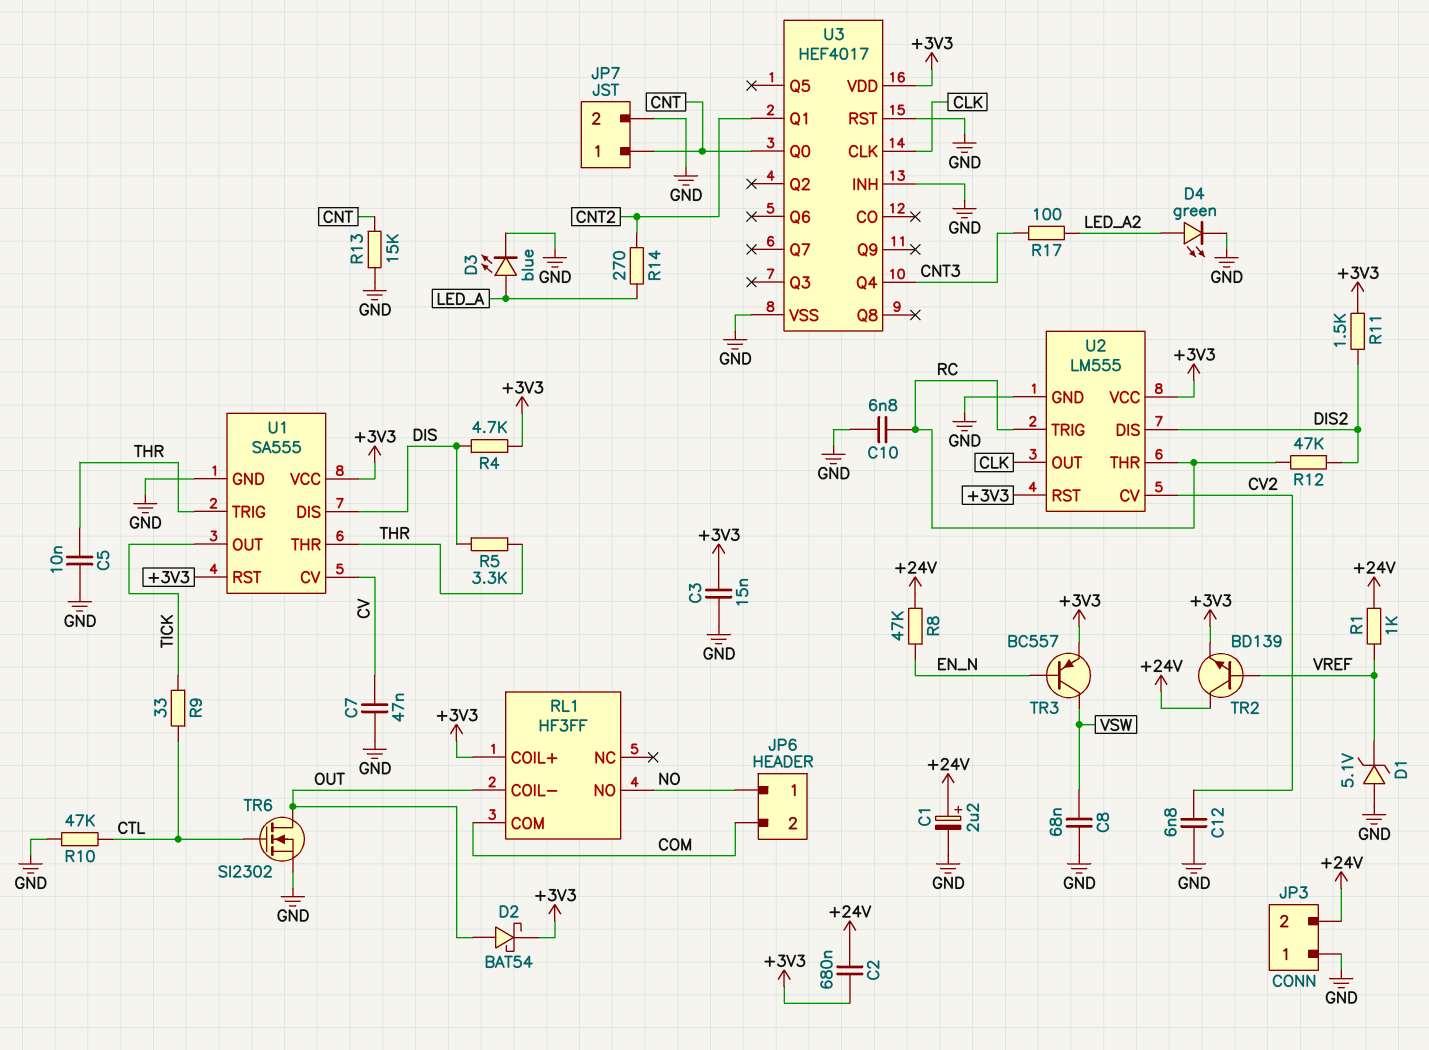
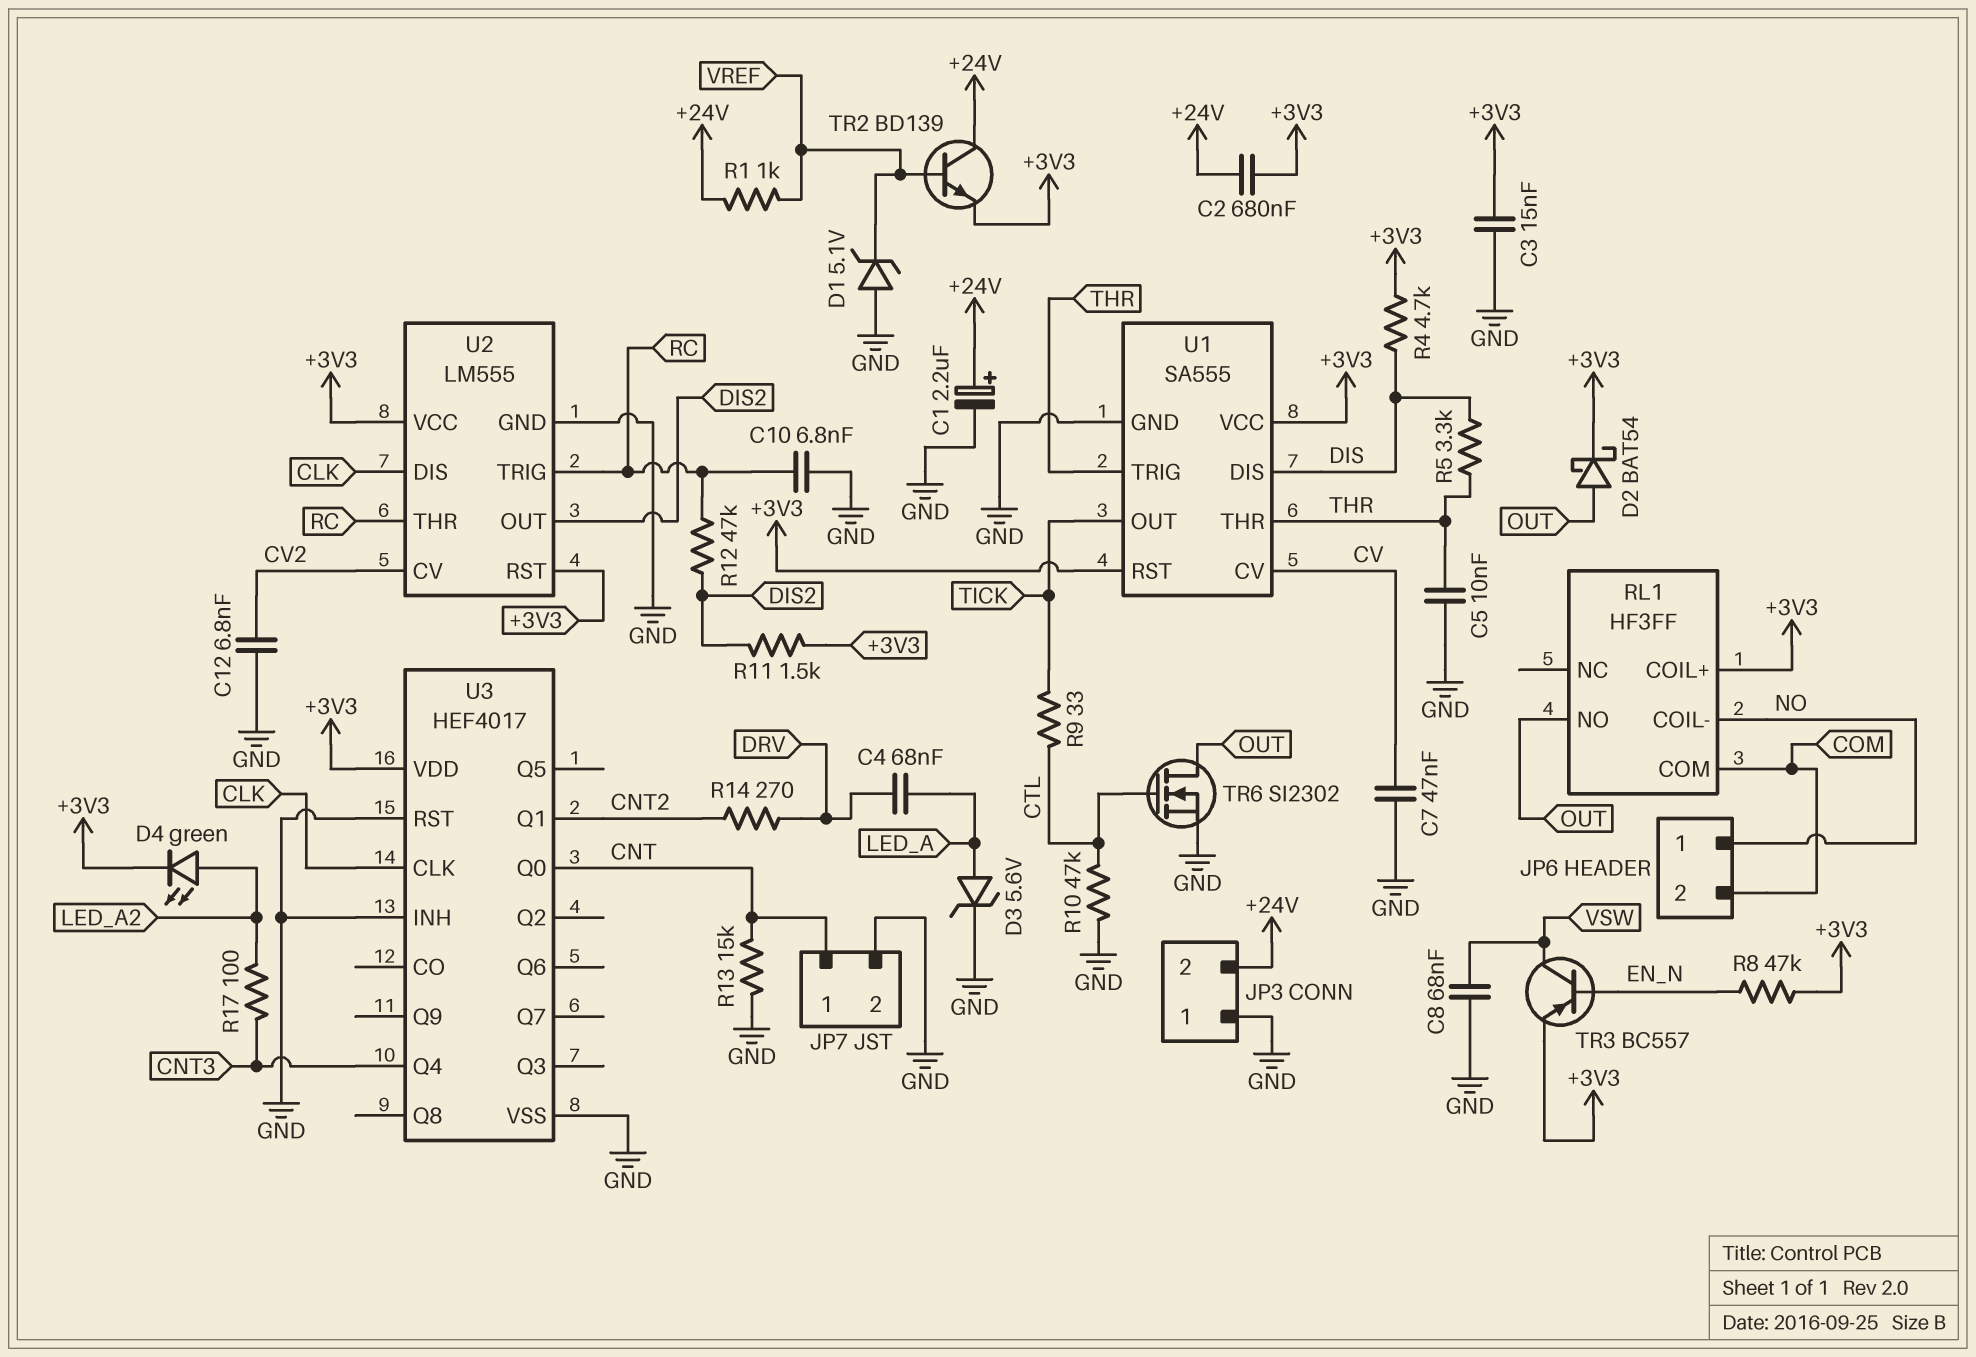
C4: none -> 68nF (DRV, LED_A)
D3: LED blue (A LED_A, K GND) -> zener 5.6V (A LED_A, K GND)
D4: LED green (A LED_A2, K GND) -> LED green (A LED_A2, K +3V3)
R8: 47k (+24V, EN_N) -> 47k (+3V3, EN_N)
R14: 270 (CNT2, LED_A) -> 270 (CNT2, DRV)
RL1 pin COIL-: OUT -> NO
RL1 pin NO: NO -> OUT
U2 pin DIS: DIS2 -> CLK
U2 pin OUT: CLK -> DIS2

